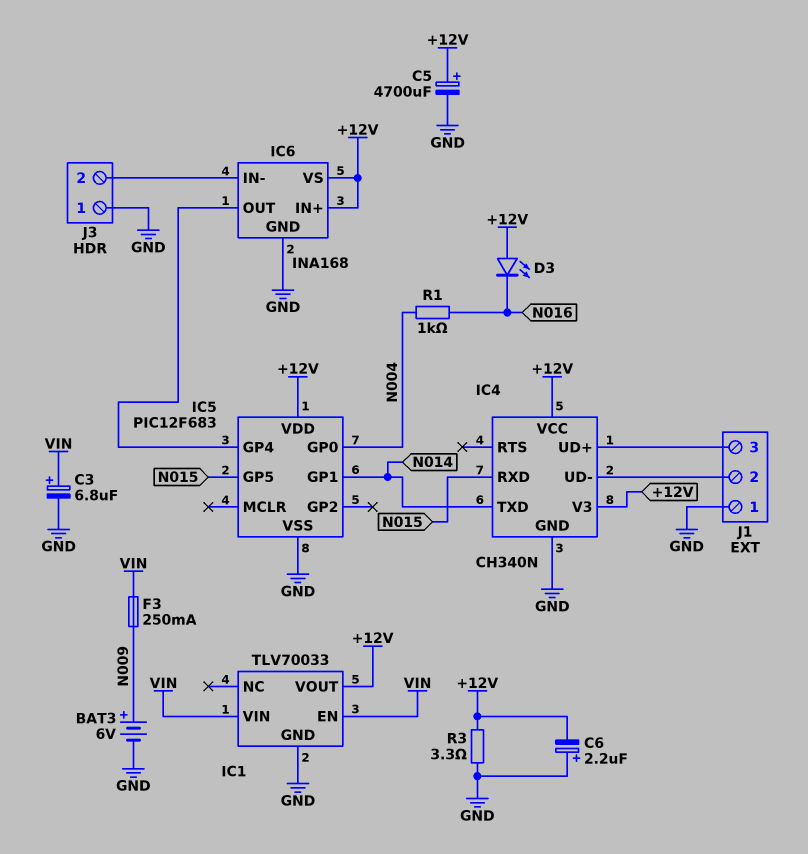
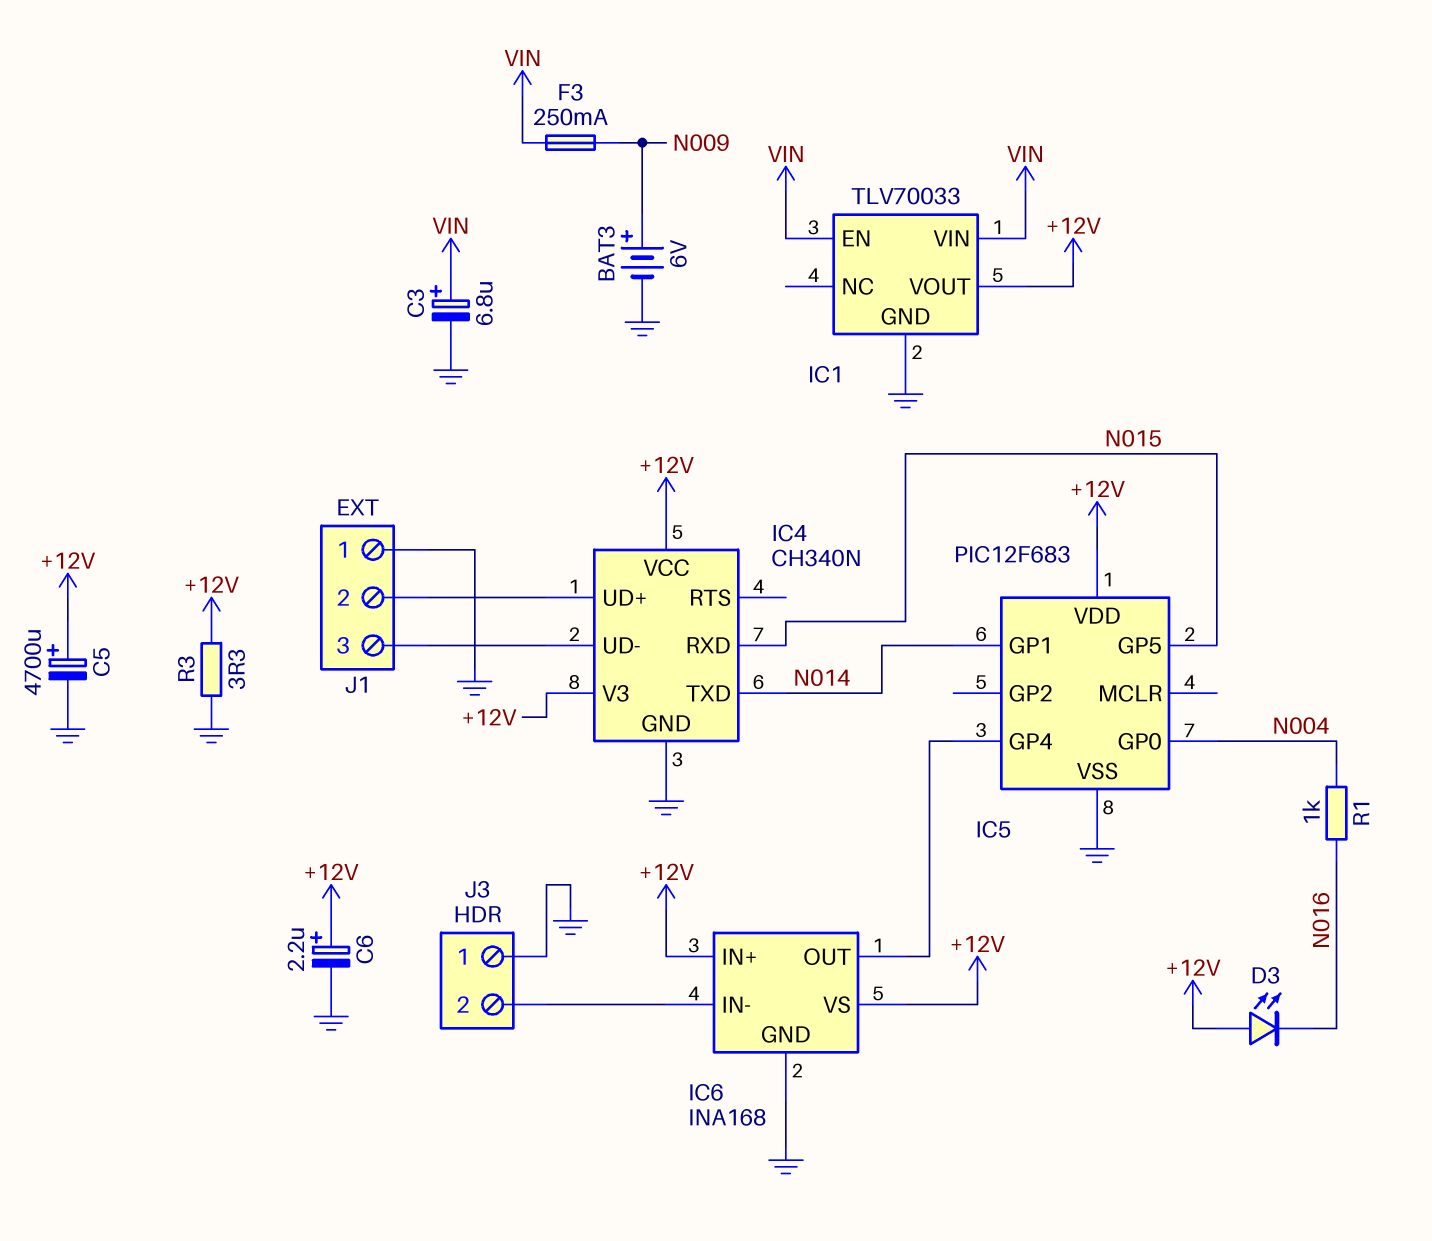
C6: 2.2uF (plus GND, minus +12V) -> 2.2uF (plus +12V, minus GND)
J1 pin 2: IC4/UD- -> IC4/UD+
J1 pin 3: IC4/UD+ -> IC4/UD-

